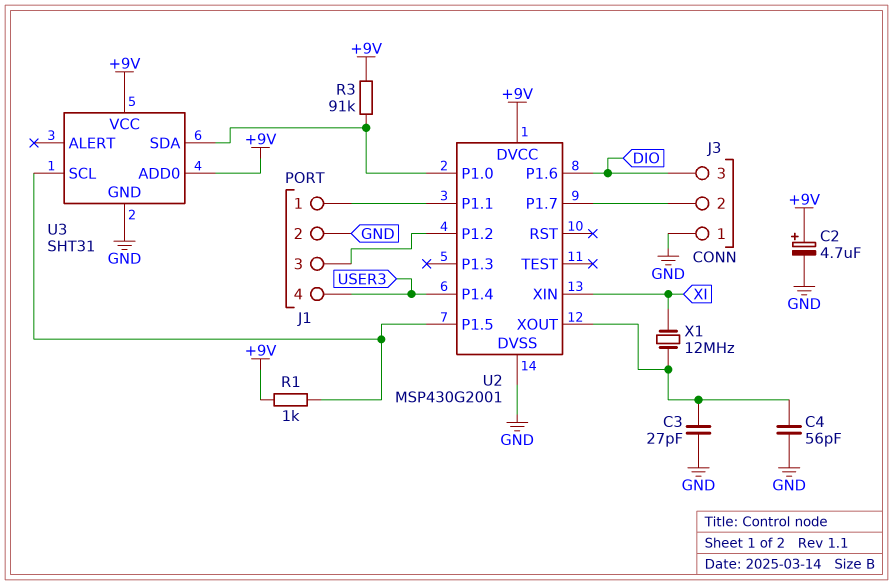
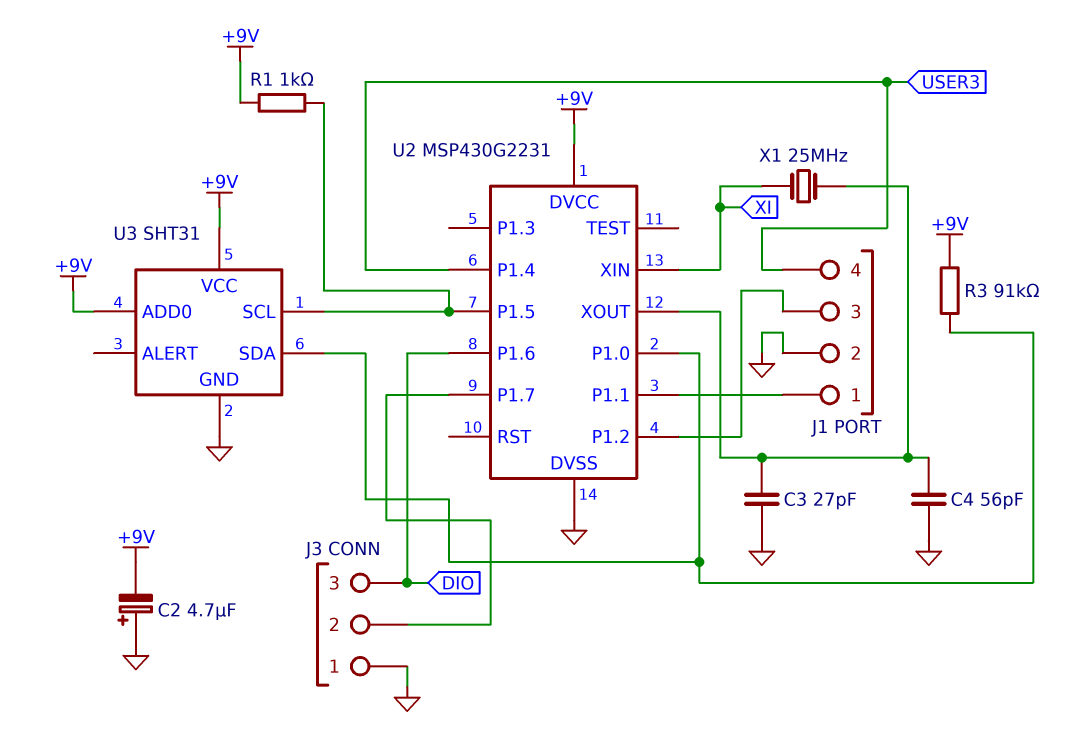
C2: 4.7uF (plus +9V, minus GND) -> 4.7uF (plus GND, minus +9V)
U2: MSP430G2001 -> MSP430G2231
X1: 12MHz (U2/XOUT, XI) -> 25MHz (U2/XOUT, XI)

